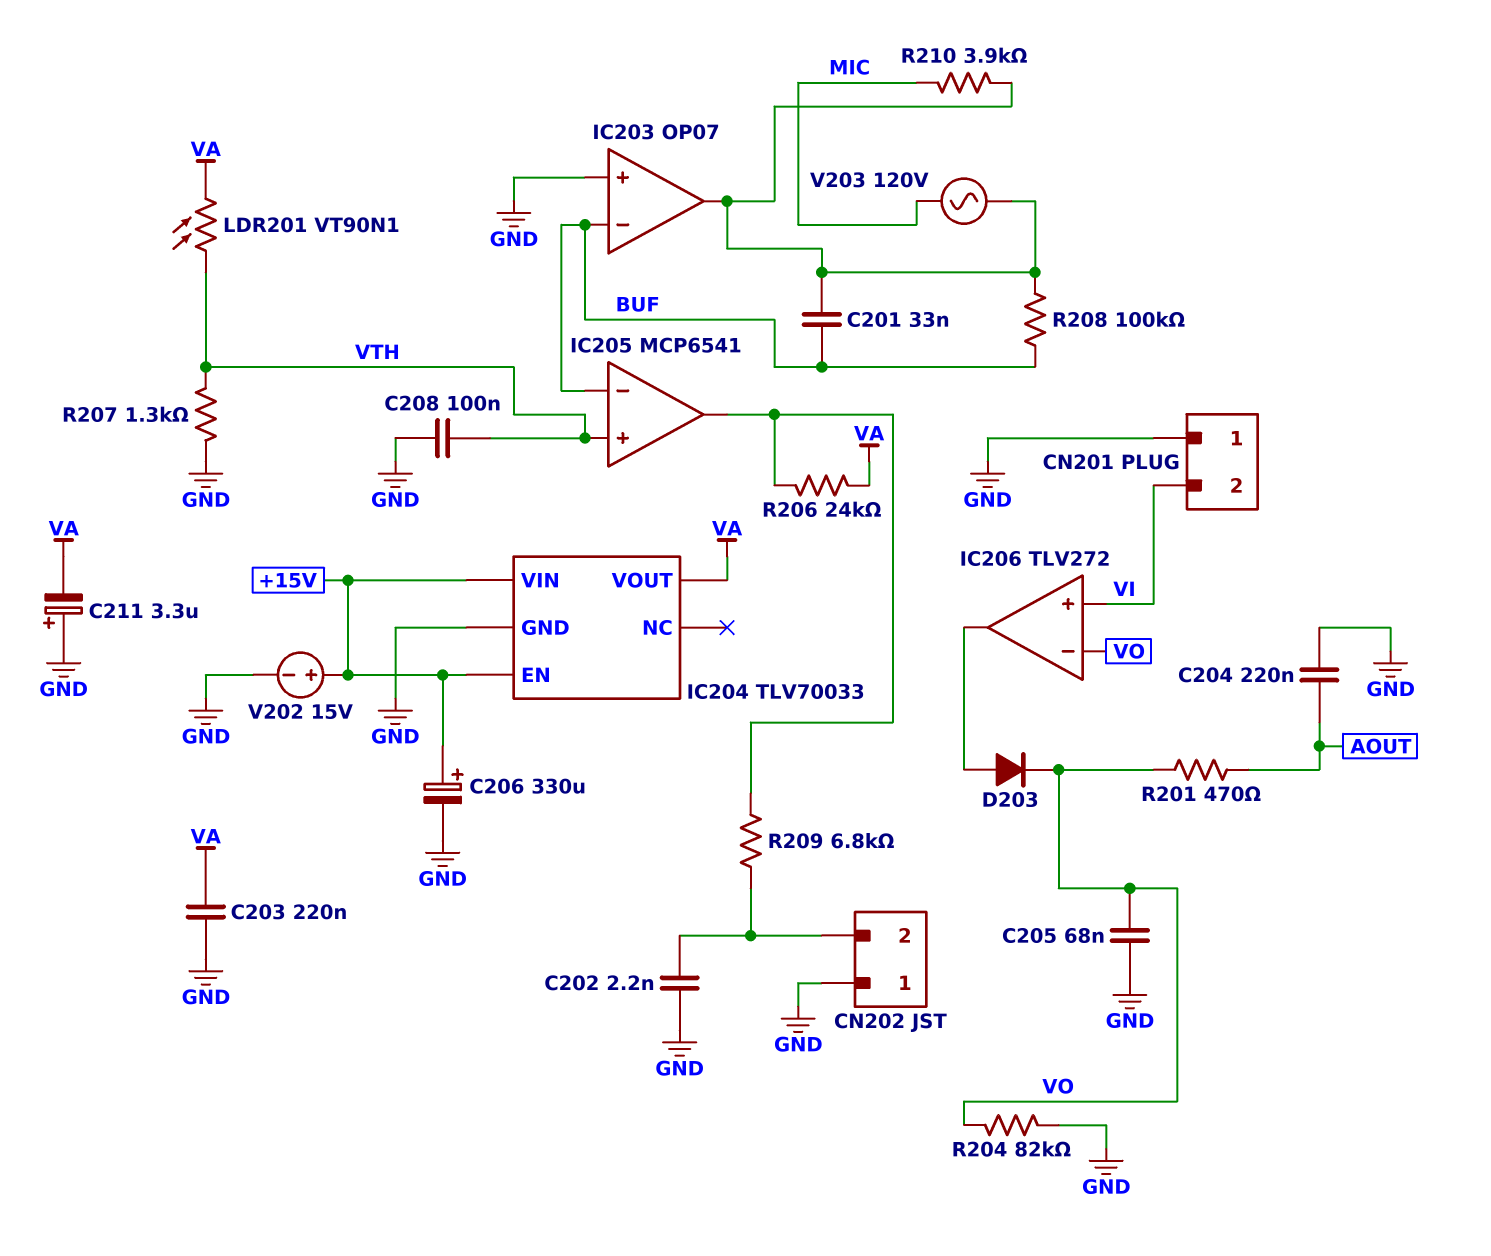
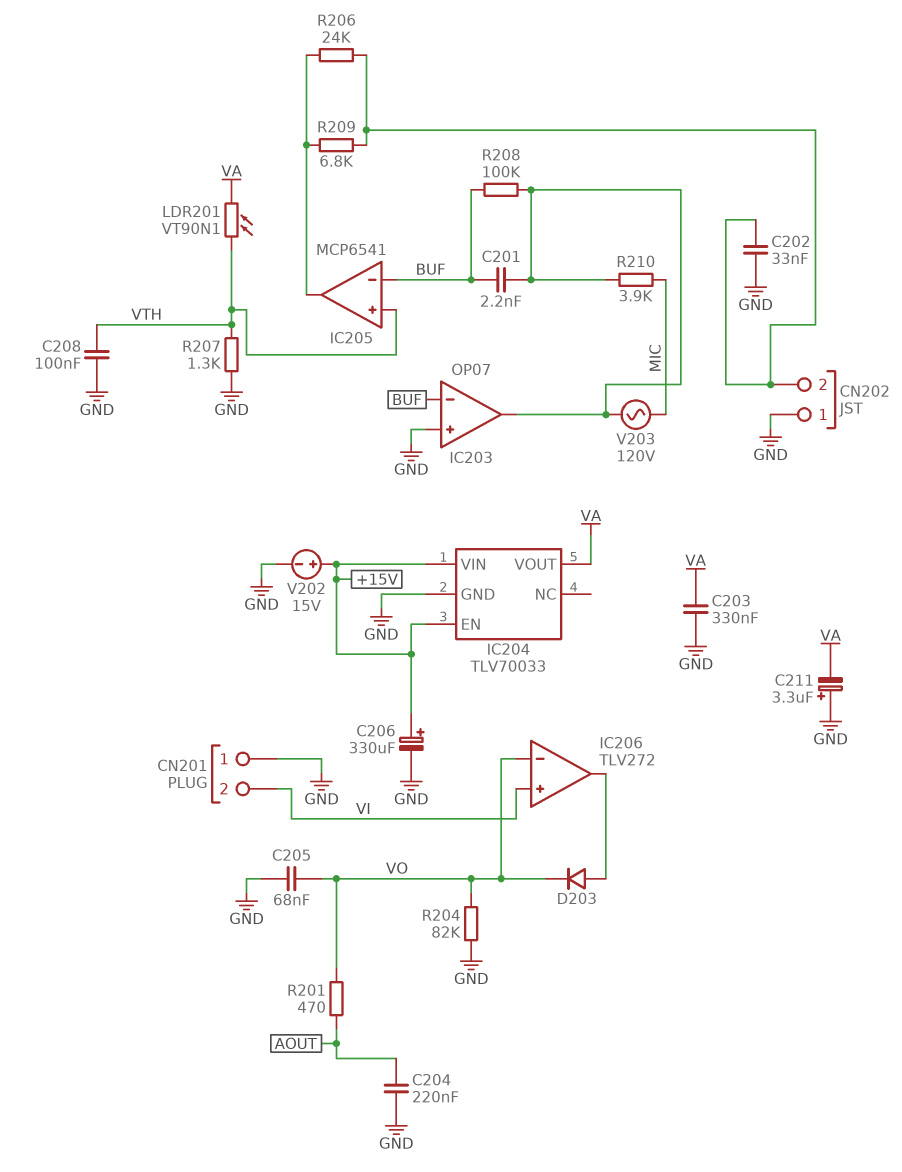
C201: 33nF (BUF, IC203/out) -> 2.2nF (BUF, IC203/out)
C202: 2.2nF (CN202/2, GND) -> 33nF (CN202/2, GND)
C203: 220nF (GND, VA) -> 330nF (GND, VA)
R206: 24k (IC205/out, VA) -> 24k (CN202/2, IC205/out)

